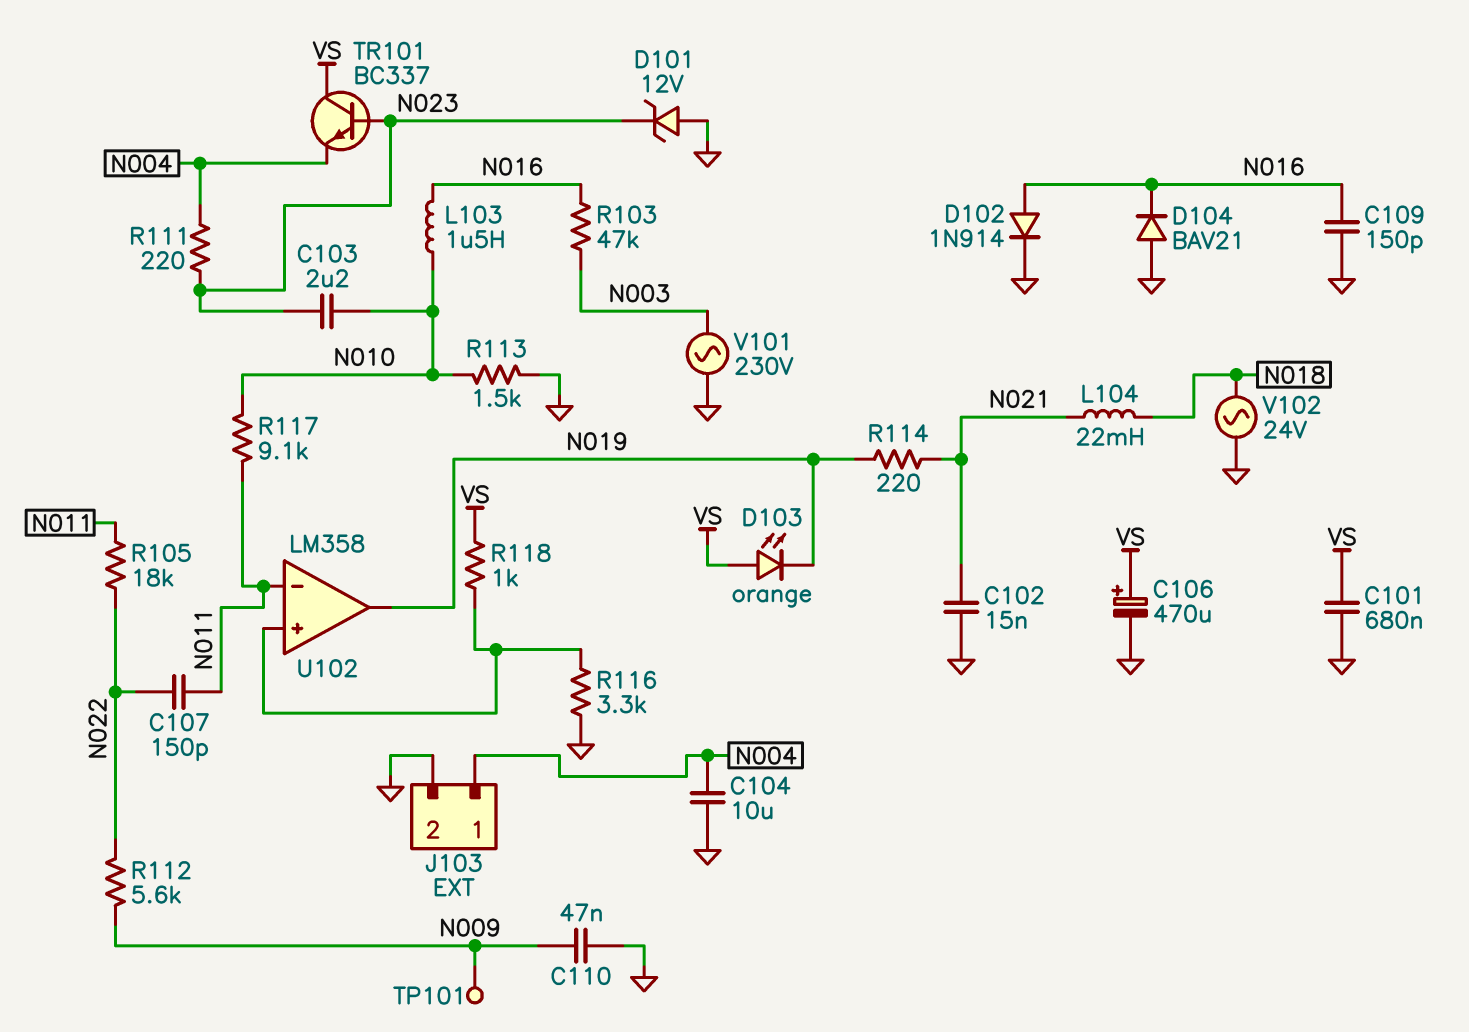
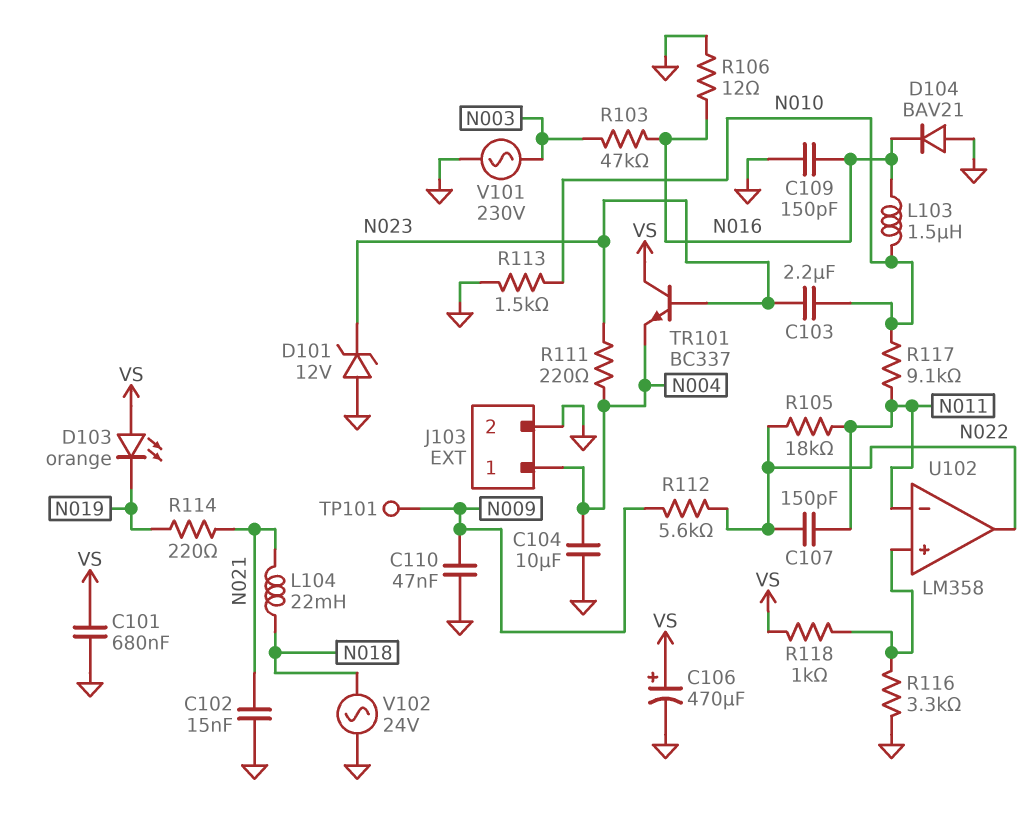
D102: diode 1N914 (A N016, K GND) -> none
R106: none -> 12 (GND, N016)
U102 pin out: N019 -> N022

